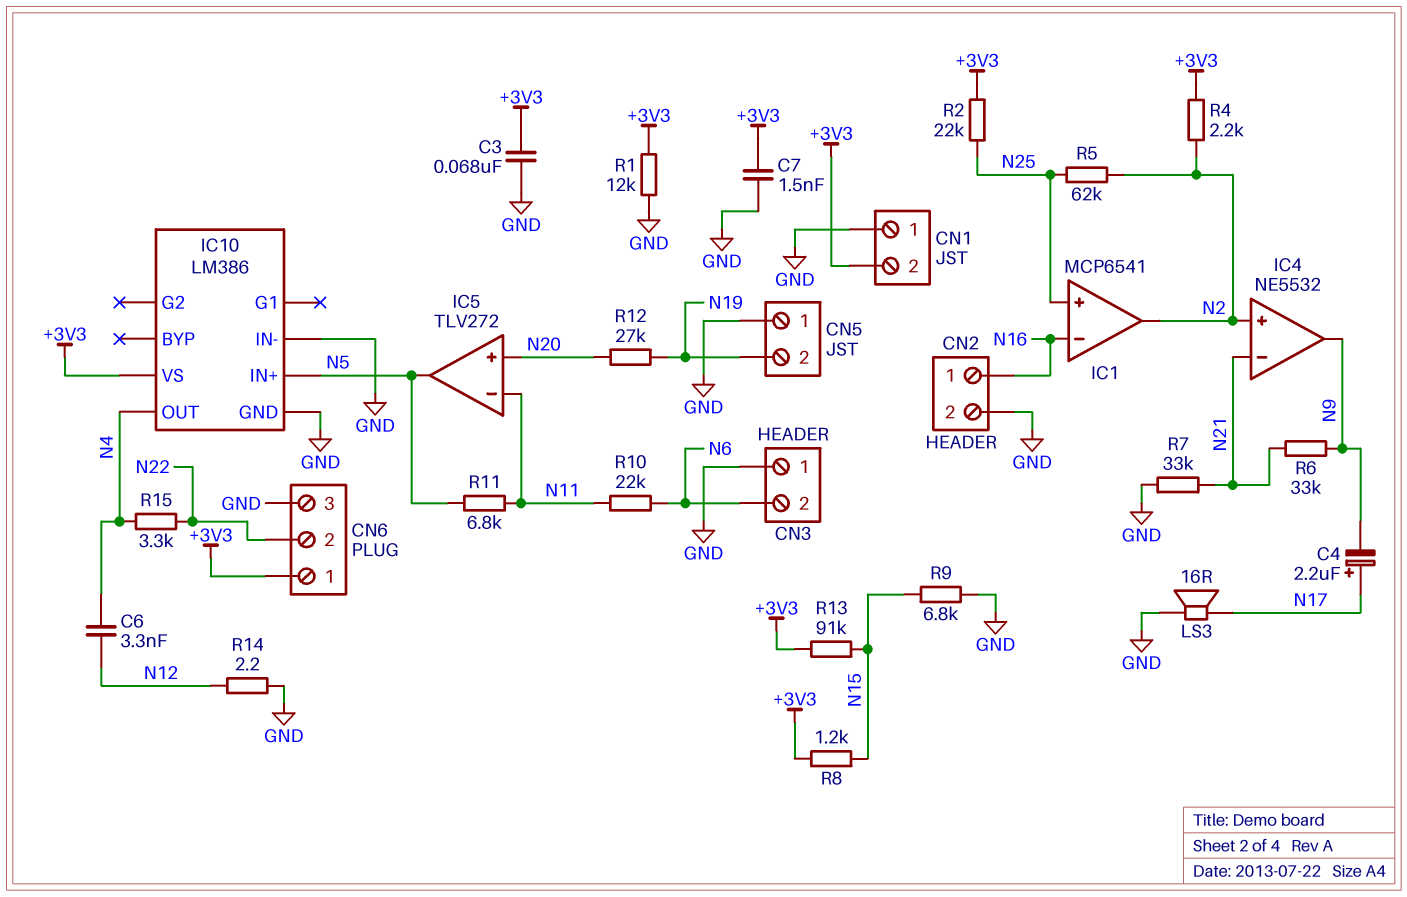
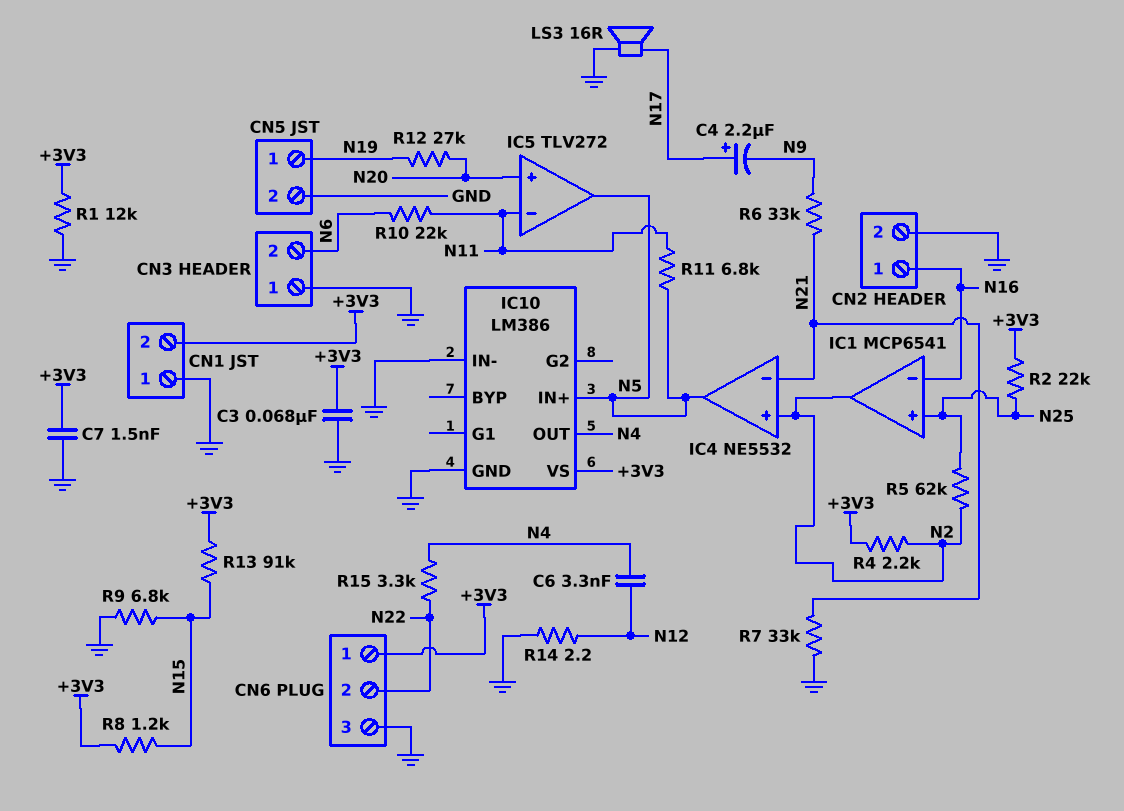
CN5 pin 1: GND -> N19
CN5 pin 2: N19 -> GND
IC4 pin out: N9 -> N5

